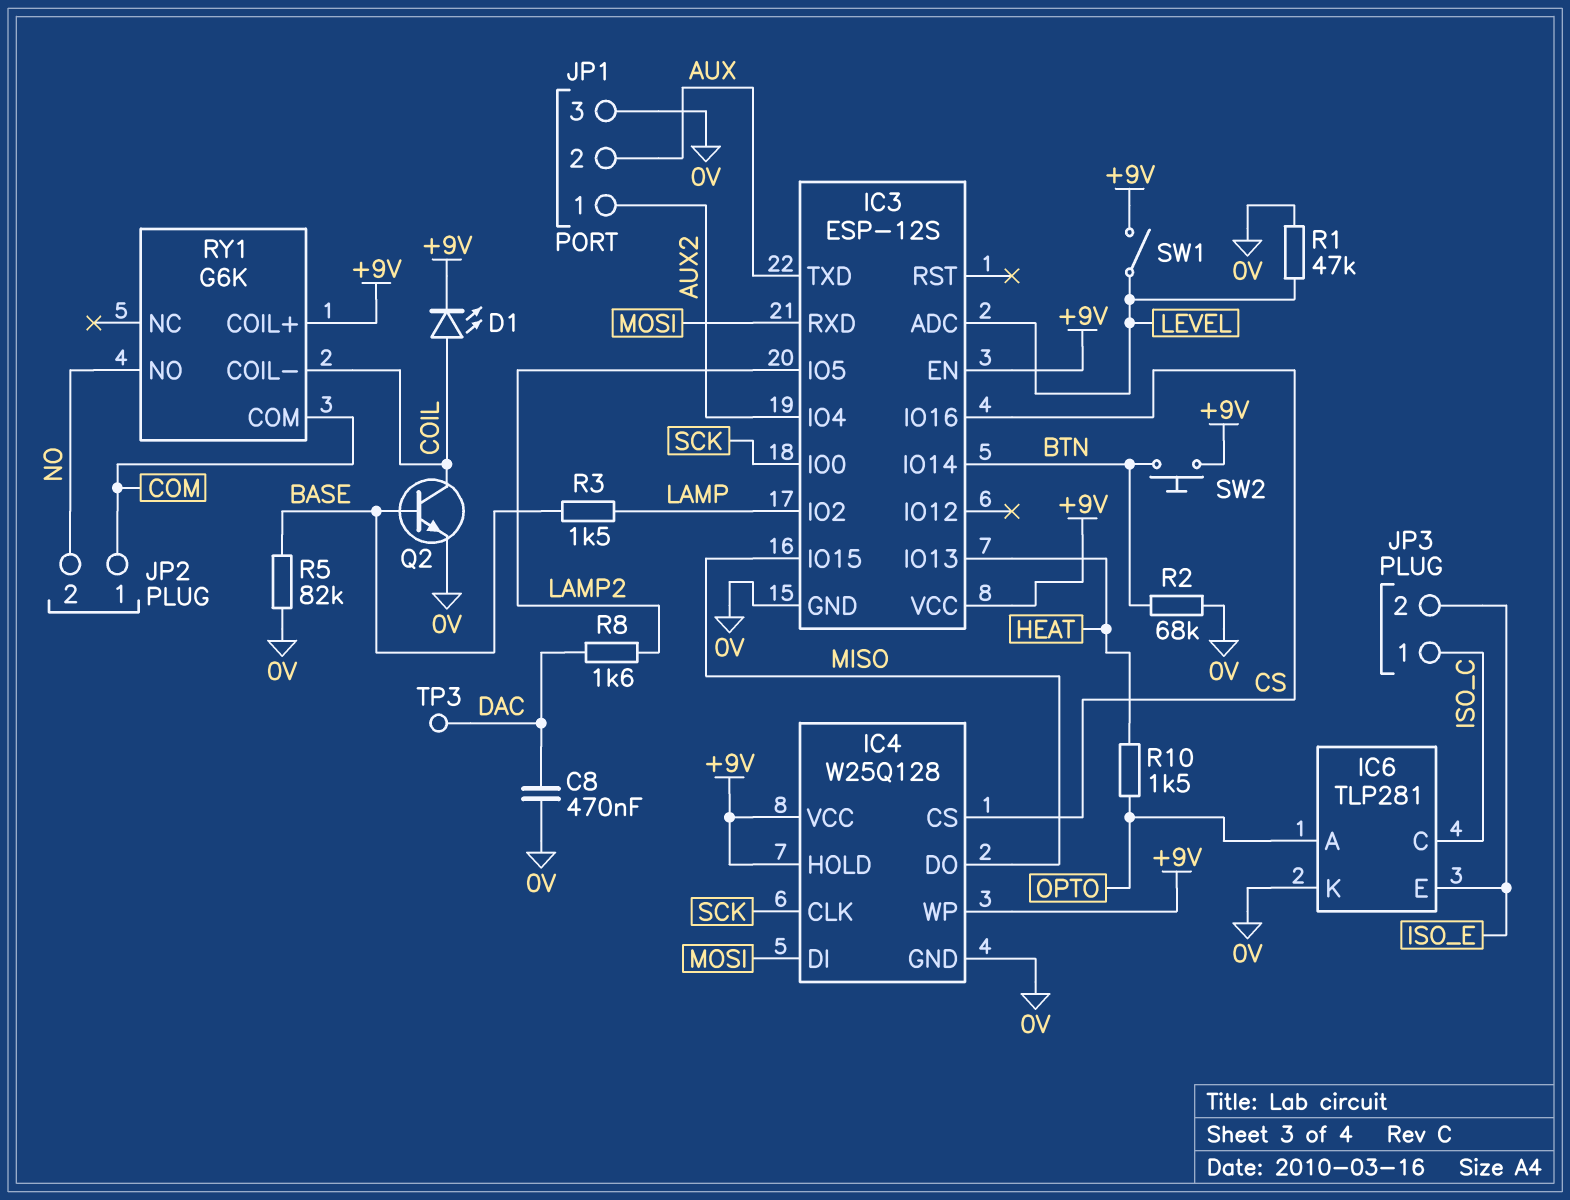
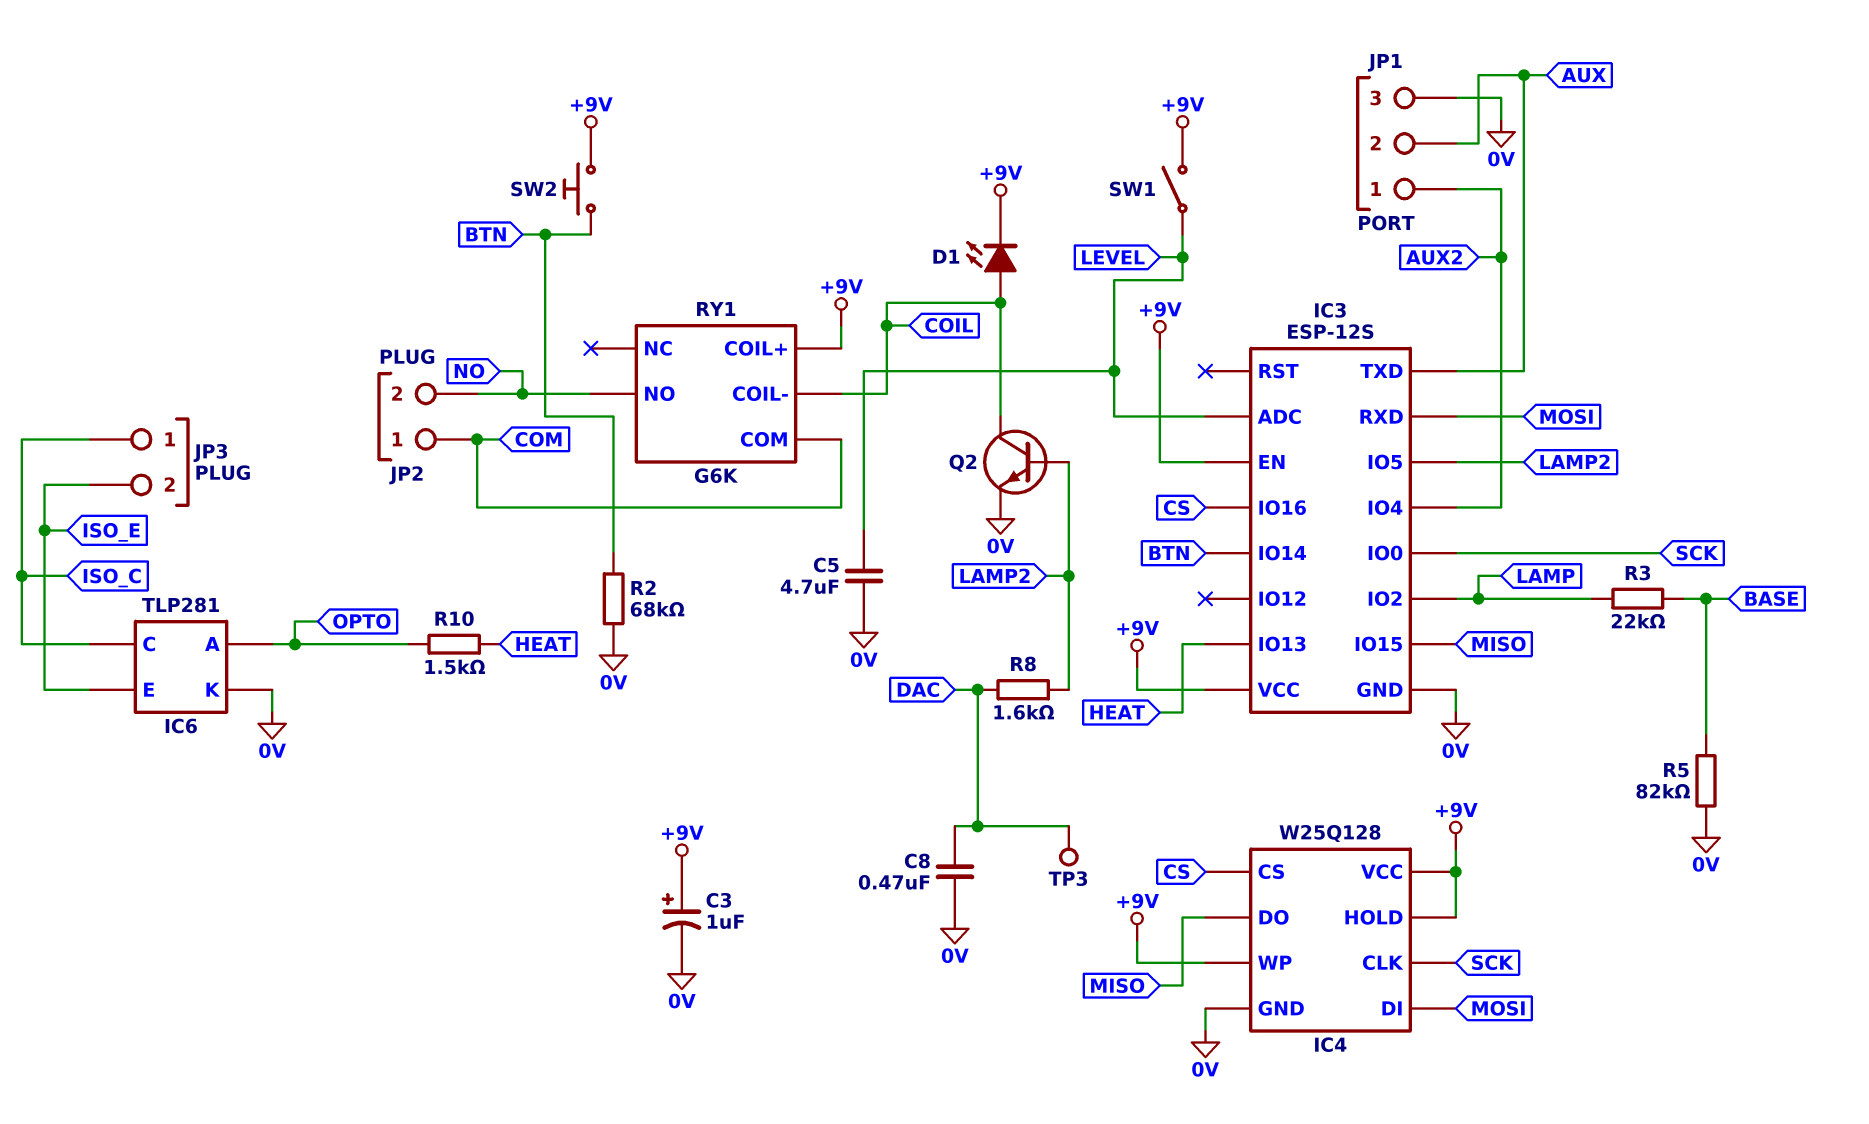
C3: none -> 1uF (plus +9V, minus 0V)
C5: none -> 4.7uF (0V, LEVEL)
Q2: NPN (B BASE, C COIL, E 0V) -> NPN (B LAMP2, C COIL, E 0V)
R1: 47k (0V, LEVEL) -> none
R3: 1.5k (BASE, LAMP) -> 22k (BASE, LAMP)

